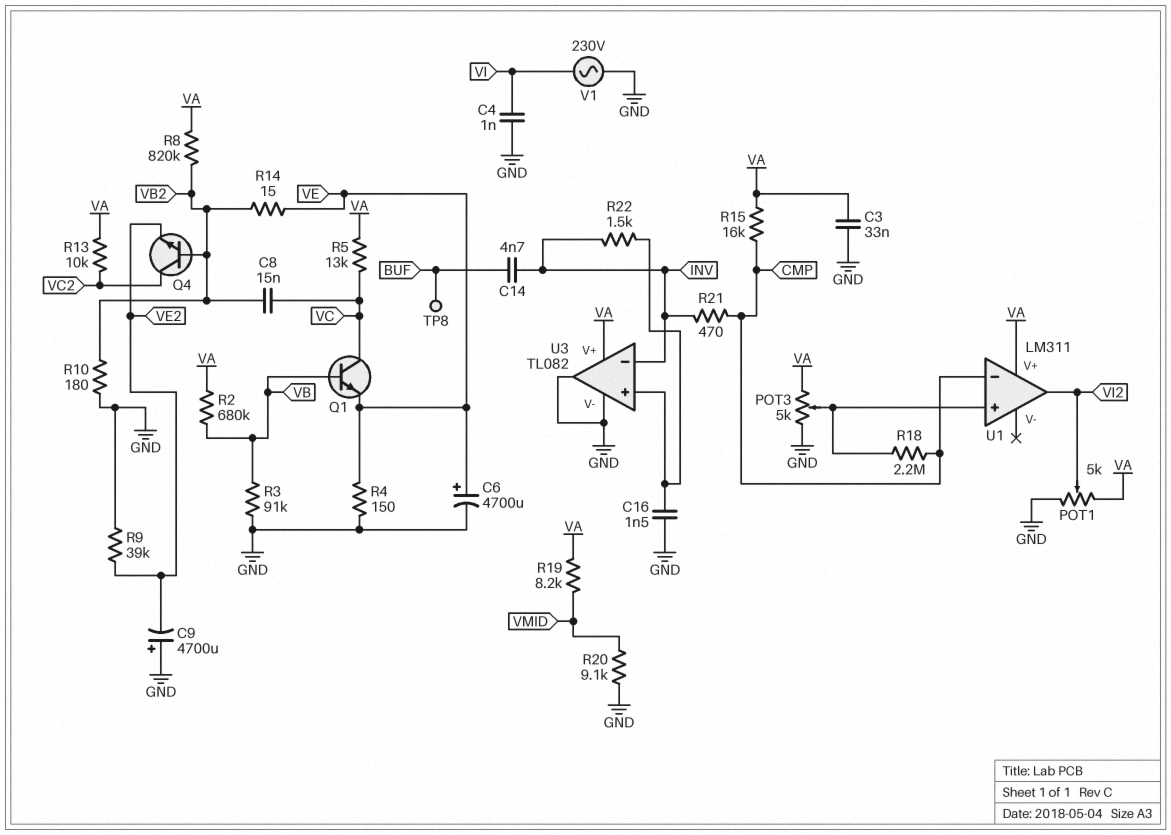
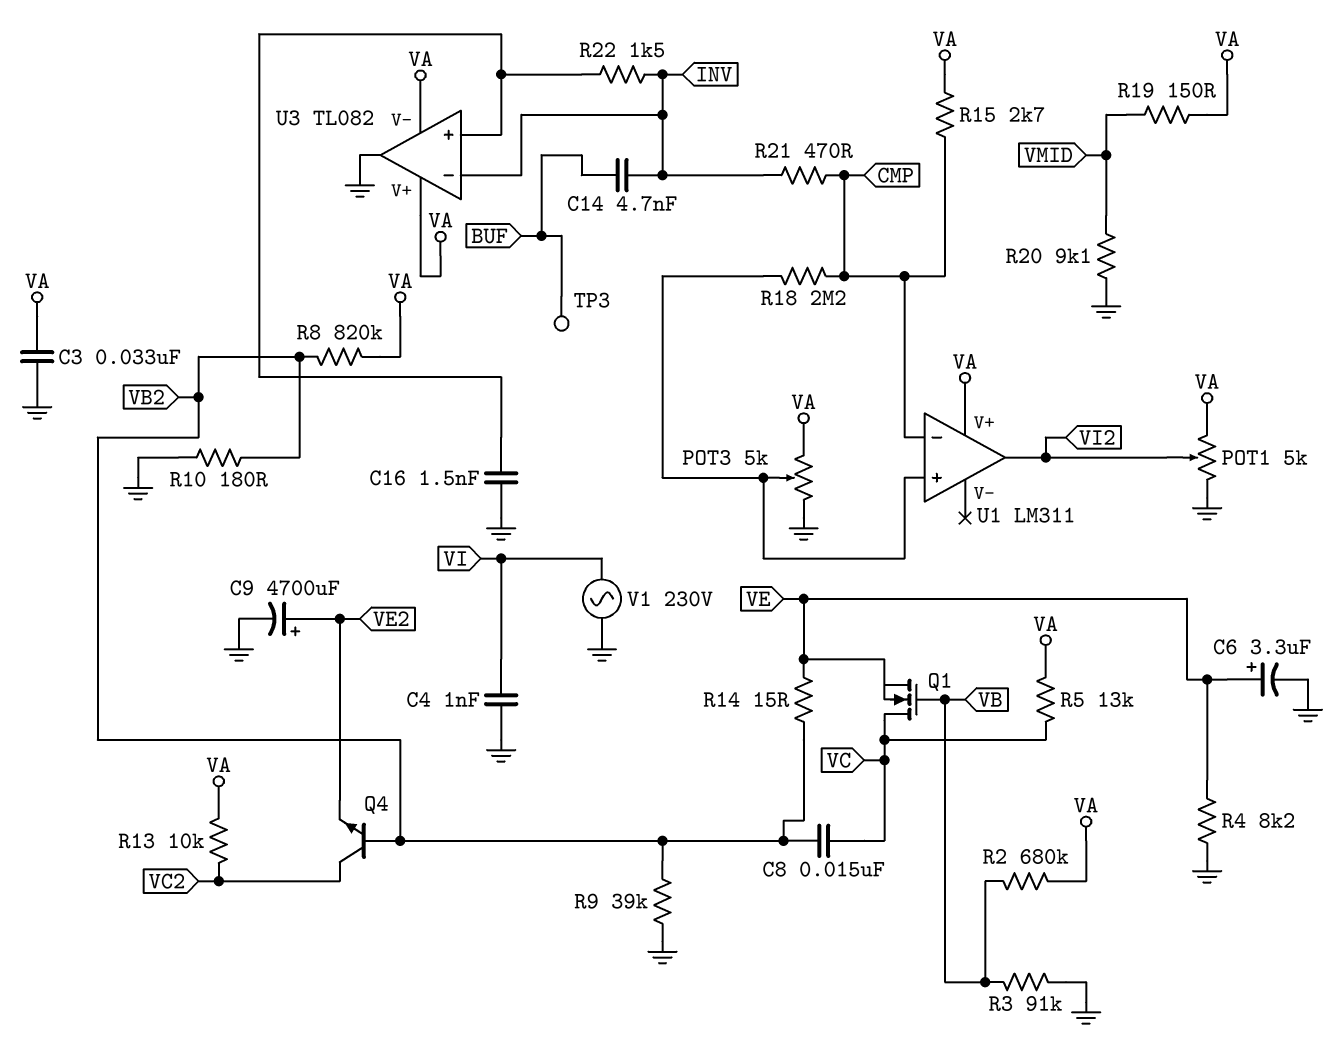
C6: 4700uF (plus VE, minus GND) -> 3.3uF (plus VE, minus GND)
C9: 4700uF (plus GND, minus VE2) -> 4700uF (plus VE2, minus GND)
Q1: NPN (B VB, C VC, E VE) -> NMOS (G VB, D VC, S VE)
R4: 150 (GND, VE) -> 8.2k (GND, VE)
R9: 39k (GND, VE2) -> 39k (GND, VB2)
R15: 16k (CMP, VA) -> 2.7k (CMP, VA)
R19: 8.2k (VA, VMID) -> 150 (VA, VMID)
TP3: none -> test point (BUF)
TP8: test point (BUF) -> none
U3 pin V-: GND -> VA

